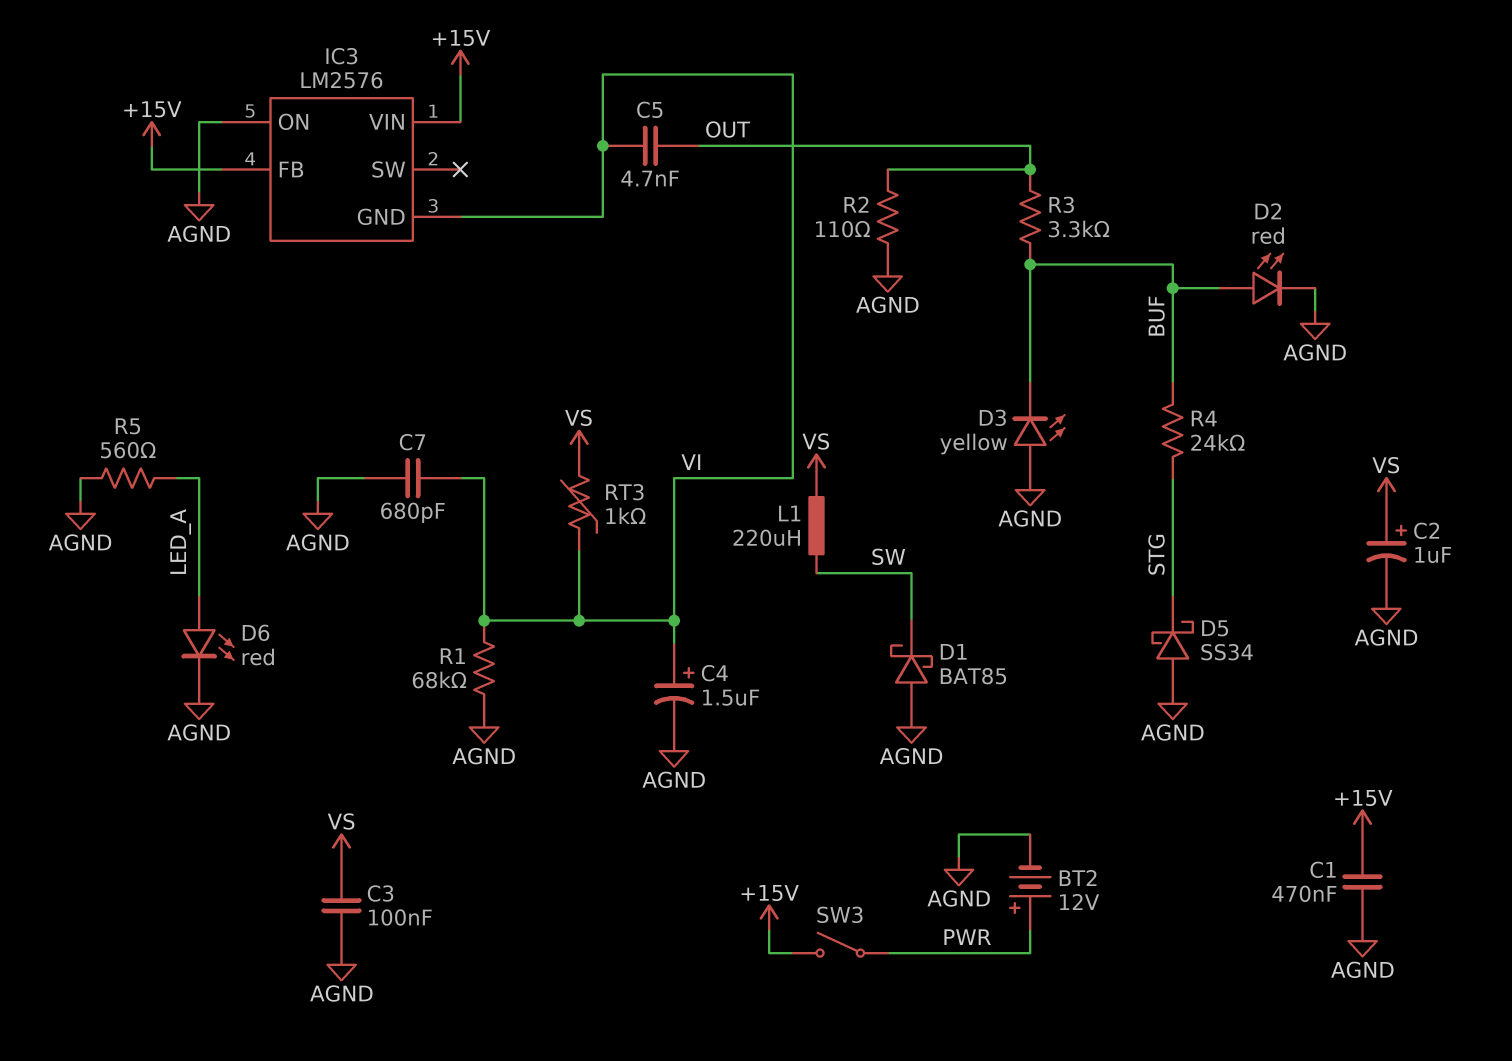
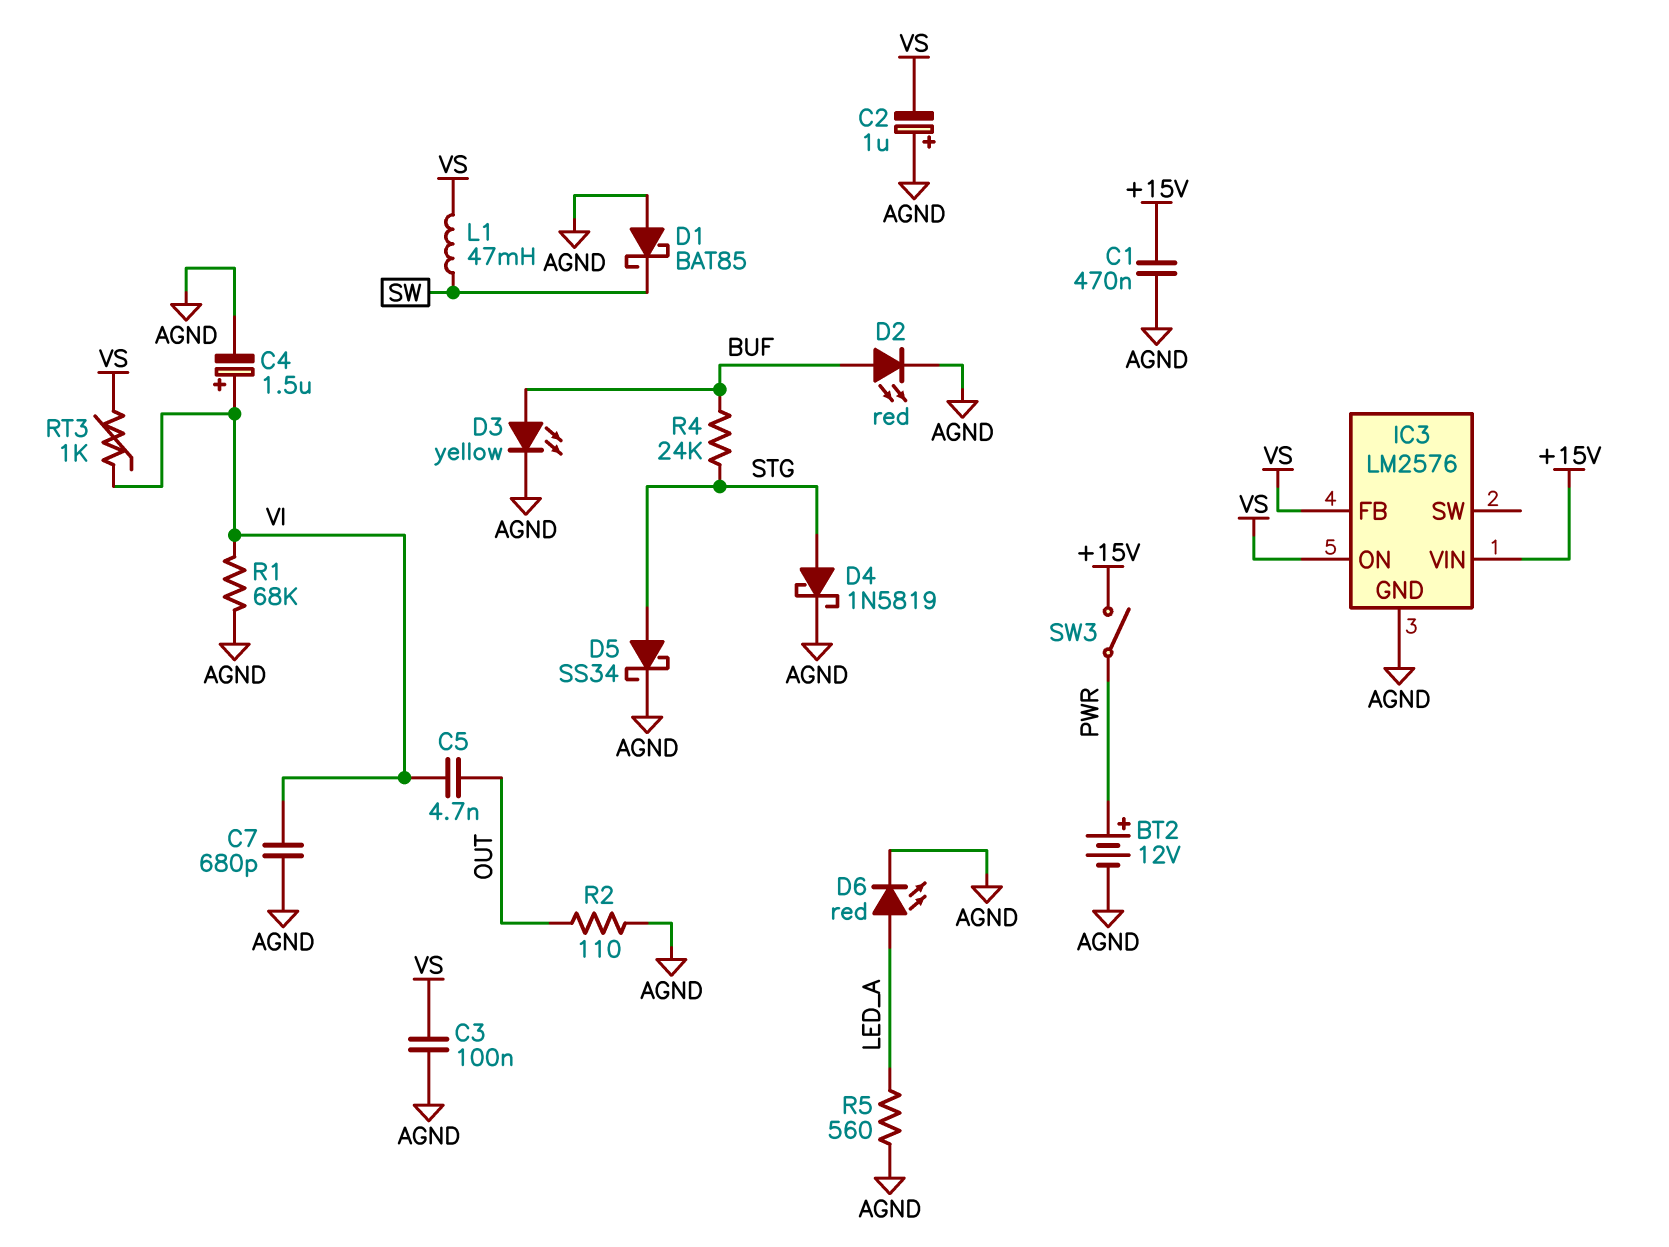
C2: 1uF (plus VS, minus AGND) -> 1uF (plus AGND, minus VS)
D3: LED yellow (A AGND, K BUF) -> LED yellow (A BUF, K AGND)
D4: none -> schottky 1N5819 (A STG, K AGND)
D5: schottky SS34 (A AGND, K STG) -> schottky SS34 (A STG, K AGND)
IC3 pin FB: +15V -> VS
IC3 pin GND: VI -> AGND
IC3 pin ON: AGND -> VS
L1: 220uH (SW, VS) -> 47mH (SW, VS)
R3: 3.3k (BUF, OUT) -> none

